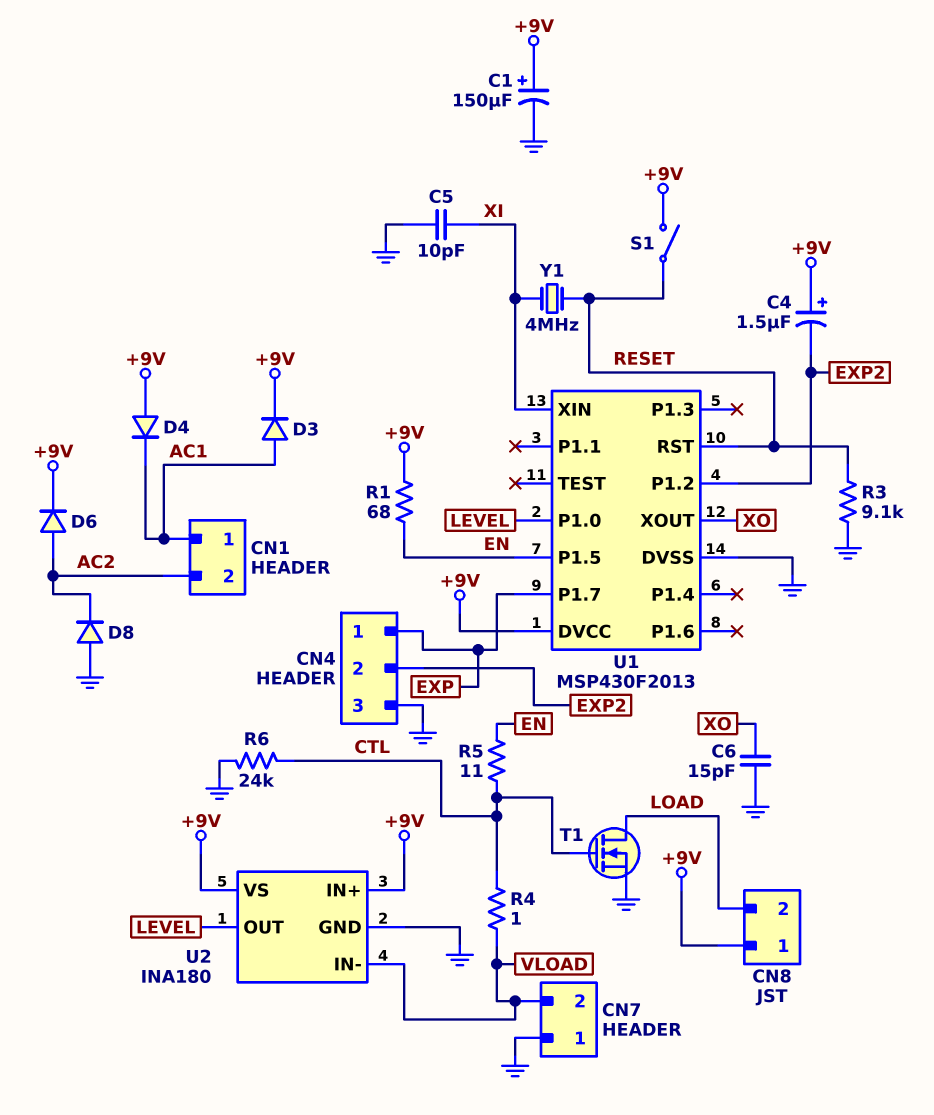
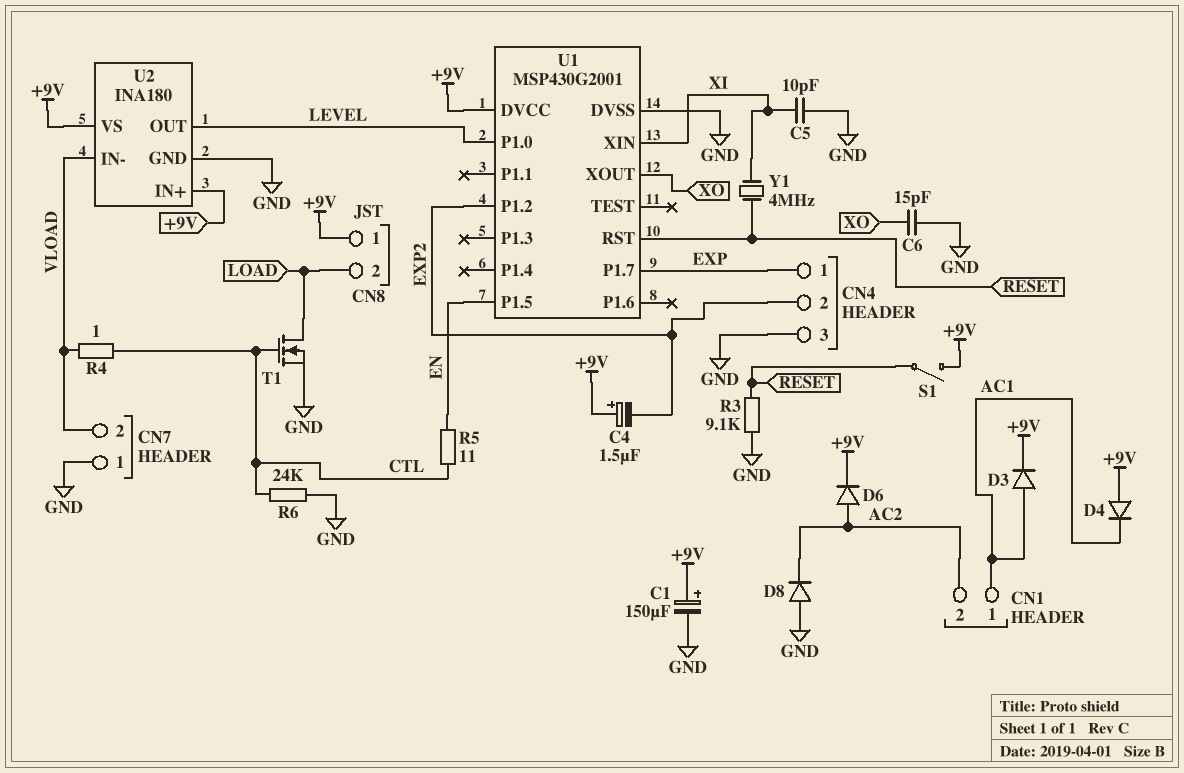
R1: 68 (+9V, EN) -> none
U1: MSP430F2013 -> MSP430G2001

